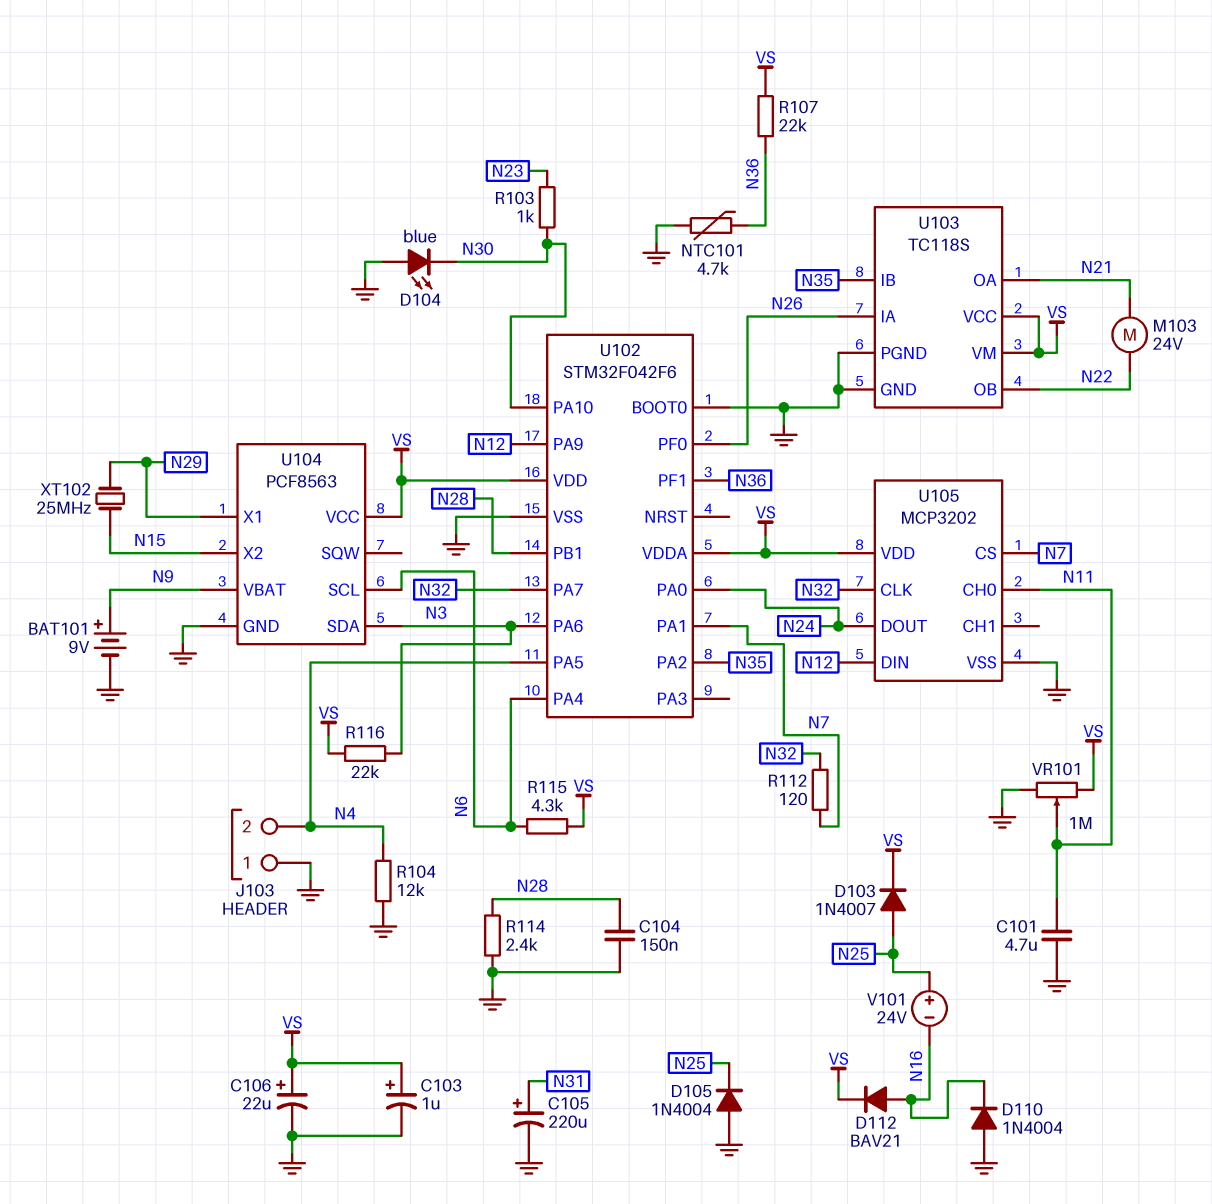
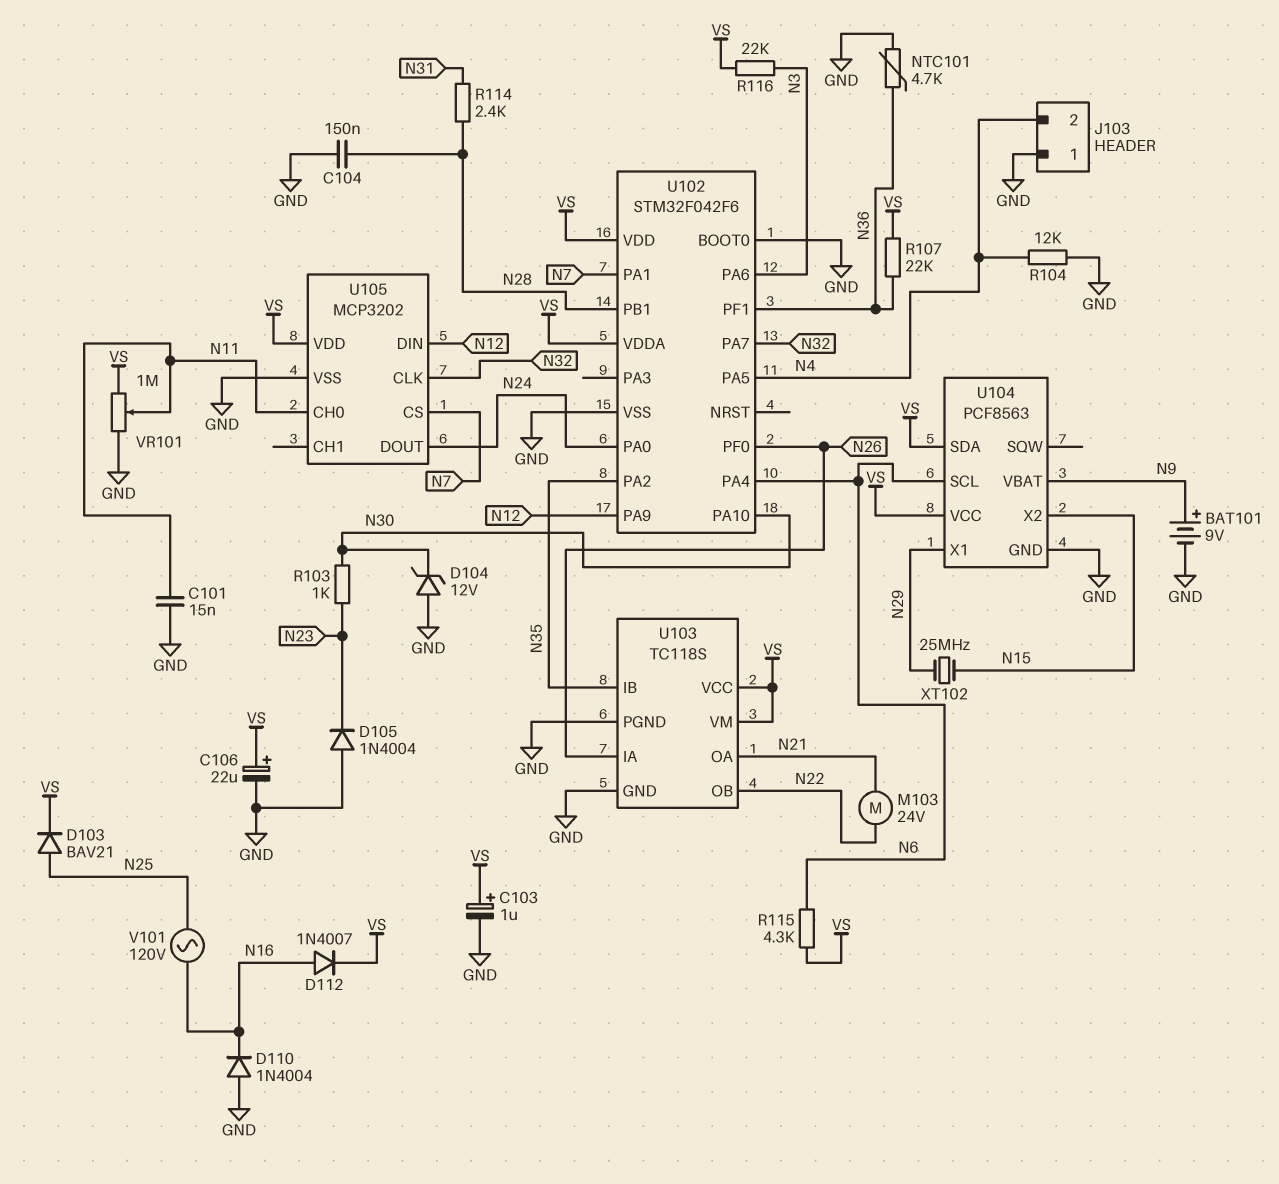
C101: 4.7uF (GND, N11) -> 15nF (GND, N11)
C105: 220uF (plus N31, minus GND) -> none
D103: diode 1N4007 (A N25, K VS) -> diode BAV21 (A N25, K VS)
D104: LED blue (A GND, K N30) -> zener 12V (A GND, K N30)
D105: diode 1N4004 (A GND, K N25) -> diode 1N4004 (A GND, K N23)
D112: diode BAV21 (A N16, K VS) -> diode 1N4007 (A N16, K VS)
R112: 120 (N7, N32) -> none
R114: 2.4k (GND, N28) -> 2.4k (N28, N31)
U104 pin SDA: N3 -> VS
V101: 24V (plus N25, minus N16) -> AC 120V (N16, N25)

